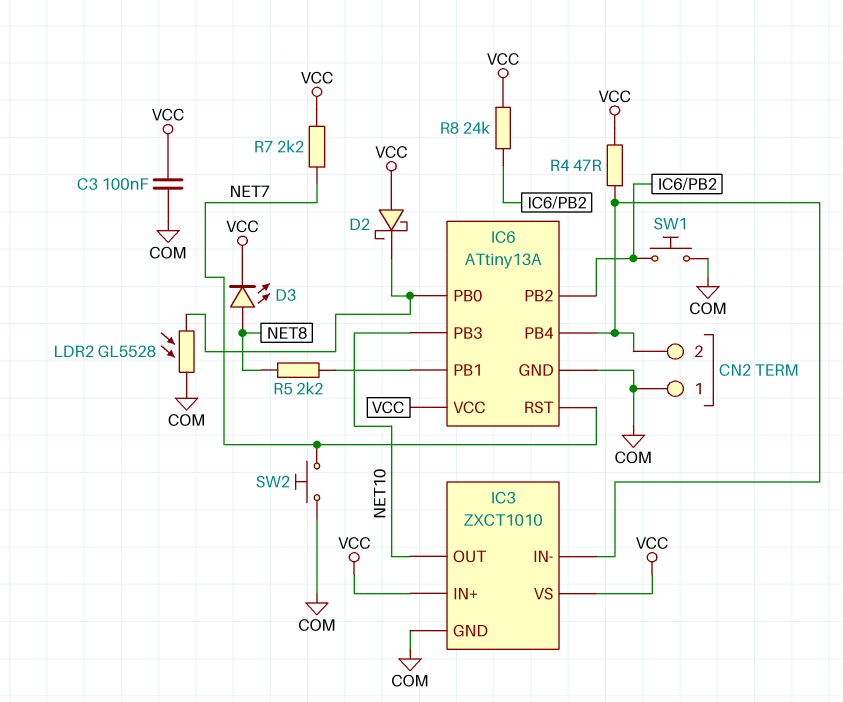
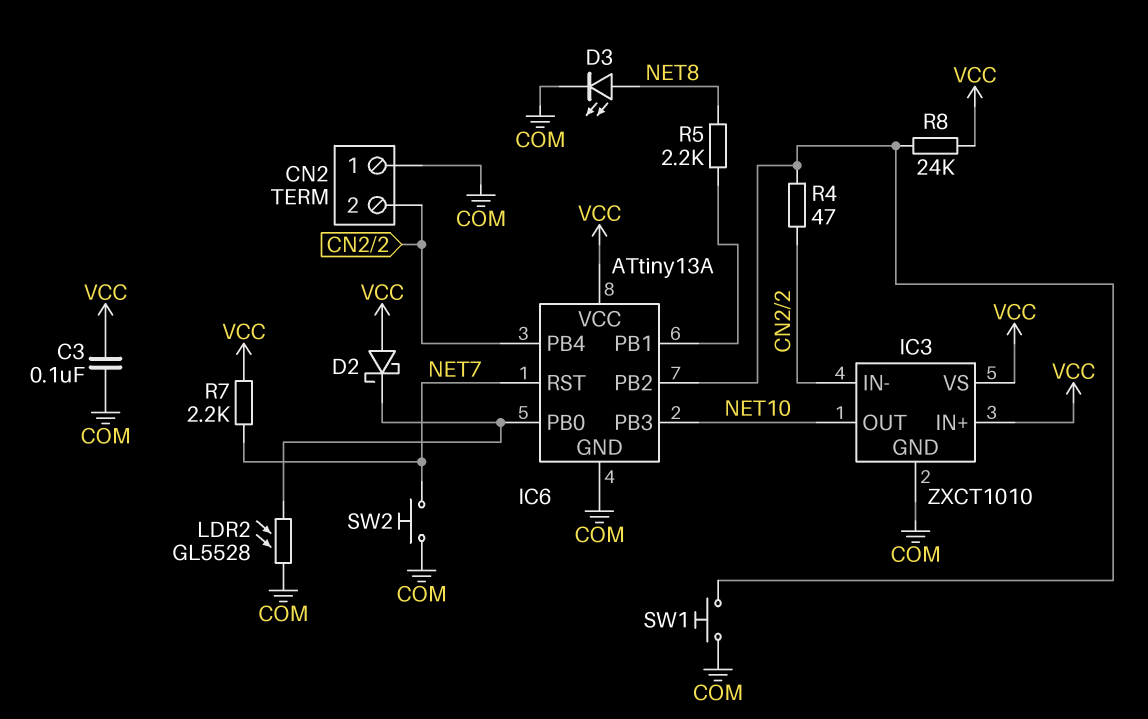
D3: LED (A NET8, K VCC) -> LED (A NET8, K COM)
R4: 47 (CN2/2, VCC) -> 47 (CN2/2, IC6/PB2)

